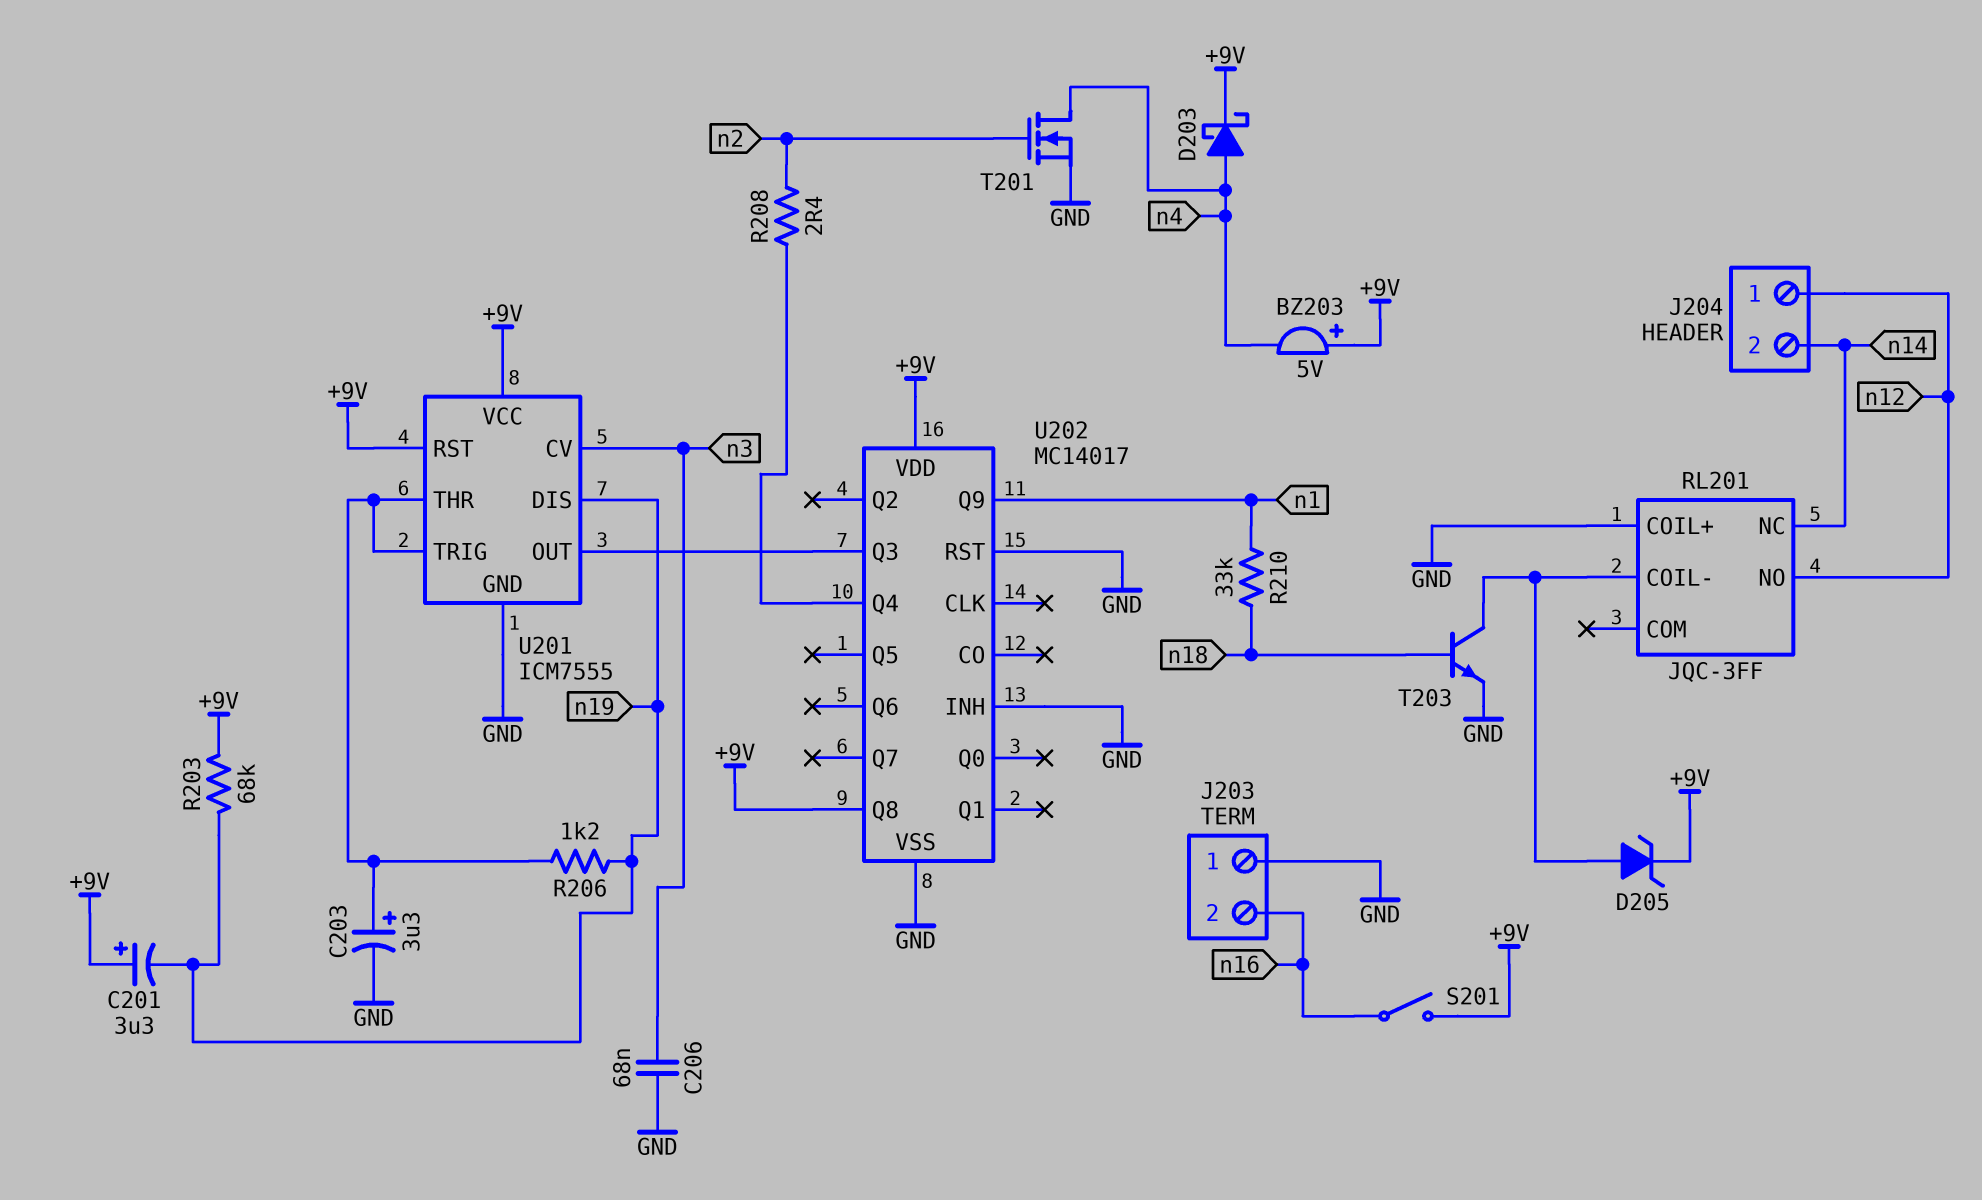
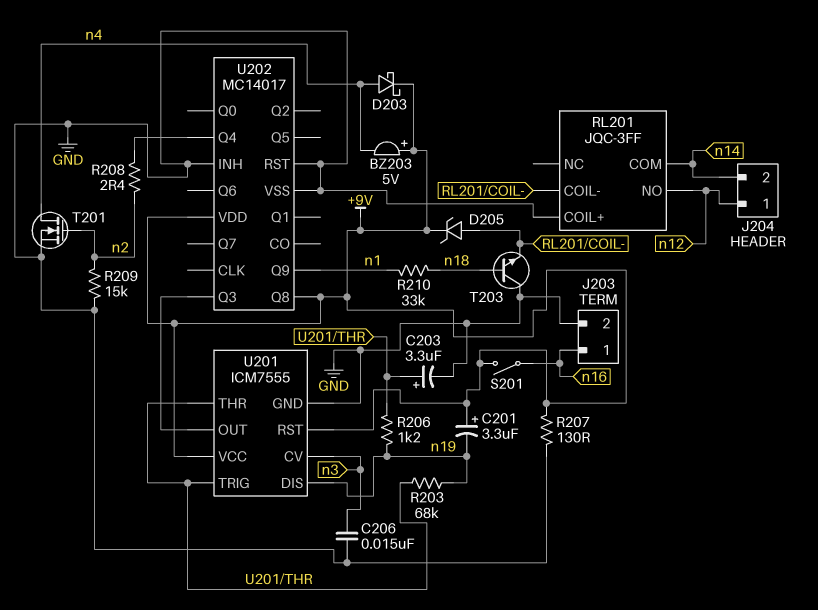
C206: 68nF (GND, n3) -> 15nF (GND, n3)
J203 pin 1: GND -> n16
J203 pin 2: n16 -> GND
R203: 68k (+9V, n19) -> 68k (U201/THR, n19)
R207: none -> 130 (+9V, GND)
R209: none -> 15k (GND, n2)
RL201 pin COM: none -> n14
RL201 pin NC: n14 -> none
T203: NPN (B n18, C RL201/COIL-, E GND) -> NPN (B n18, C GND, E RL201/COIL-)

